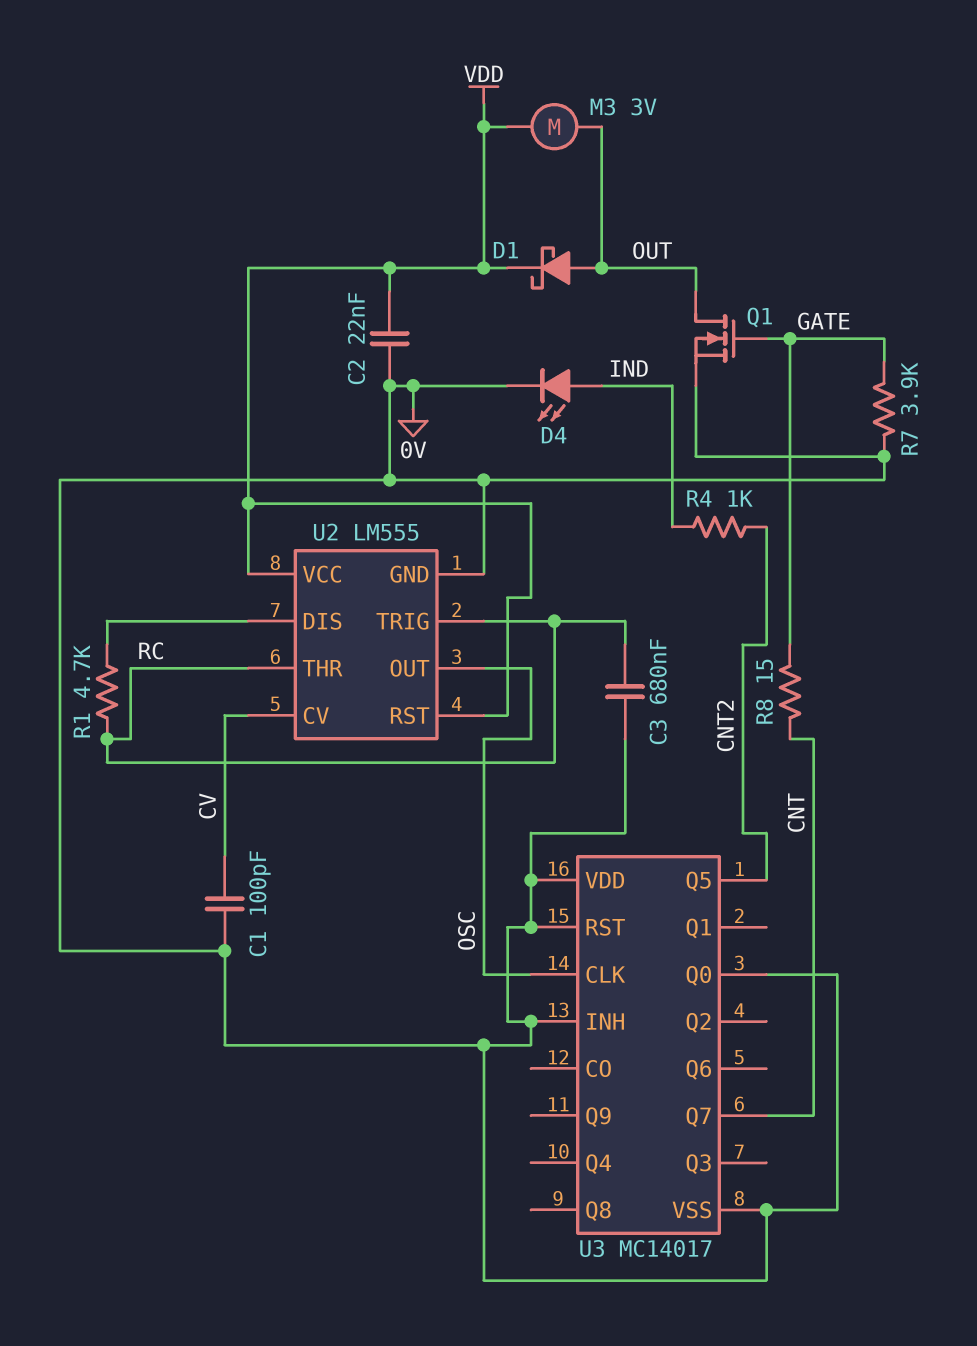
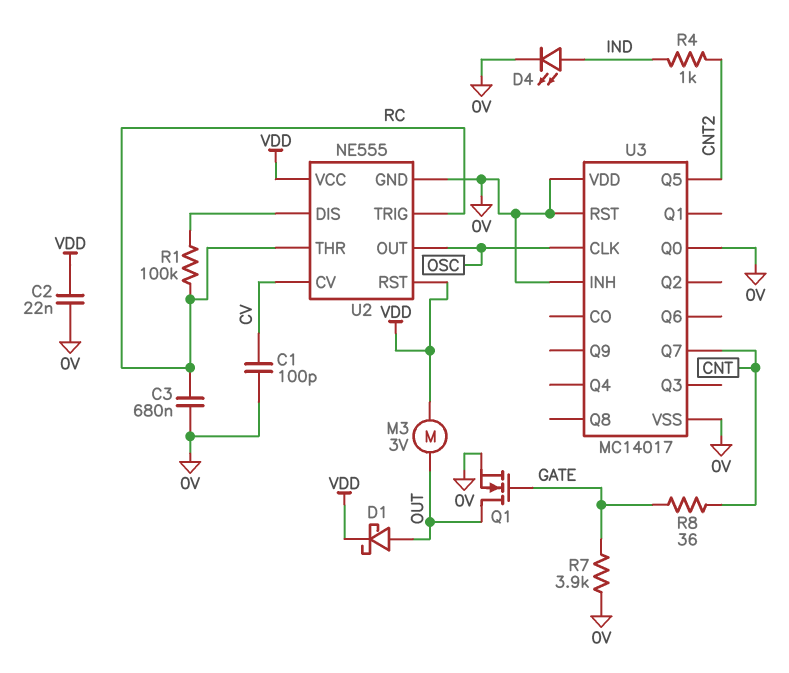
R1: 4.7k (RC, U2/DIS) -> 100k (RC, U2/DIS)
R8: 15 (CNT, GATE) -> 36 (CNT, GATE)
U2: LM555 -> NE555

